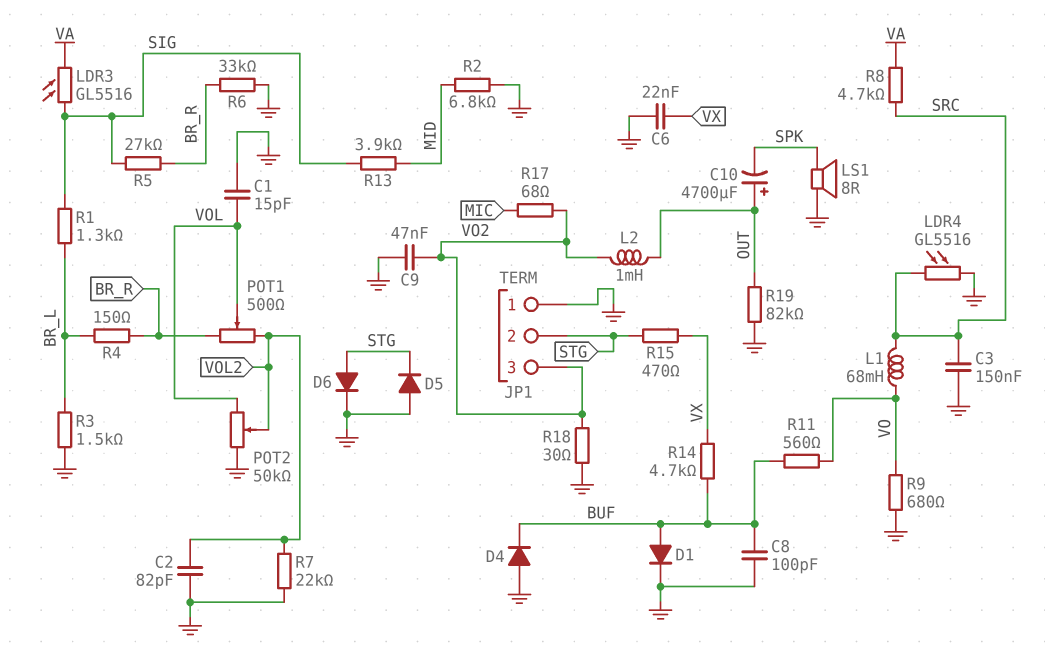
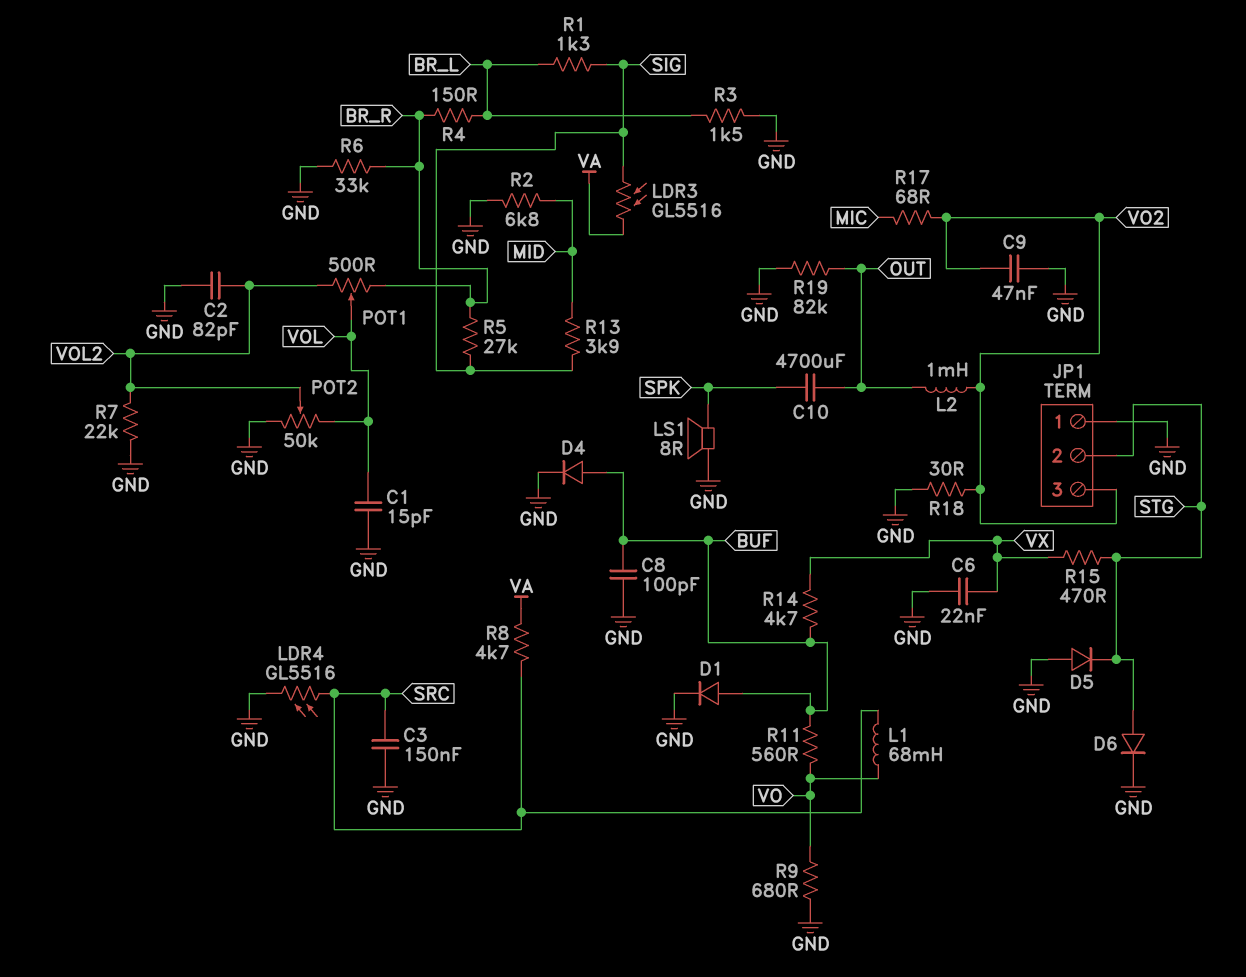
C10: 4700uF (plus OUT, minus SPK) -> 4700uF (OUT, SPK)
D4: diode (A GND, K BUF) -> diode (A BUF, K GND)

